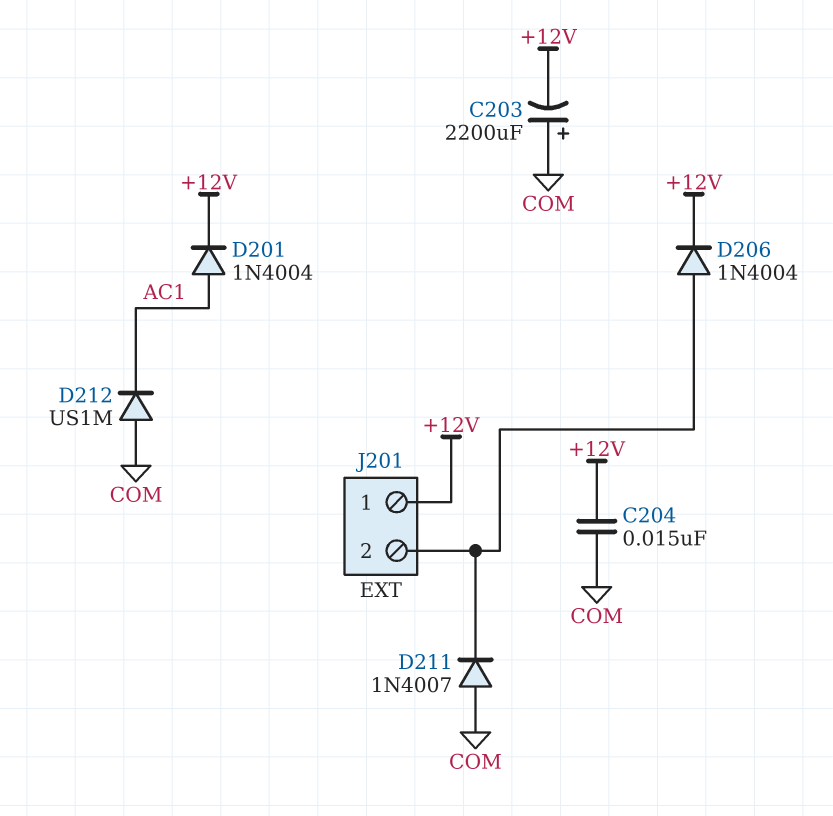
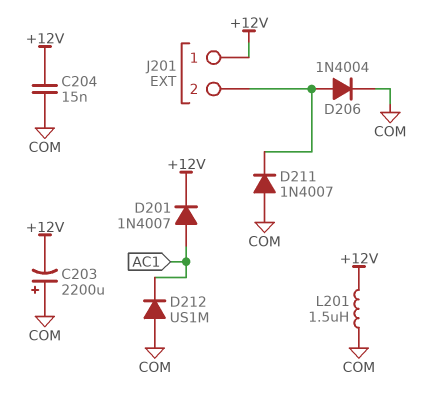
D201: diode 1N4004 (A AC1, K +12V) -> diode 1N4007 (A AC1, K +12V)
D206: diode 1N4004 (A J201/2, K +12V) -> diode 1N4004 (A J201/2, K COM)
L201: none -> 1.5uH (+12V, COM)

